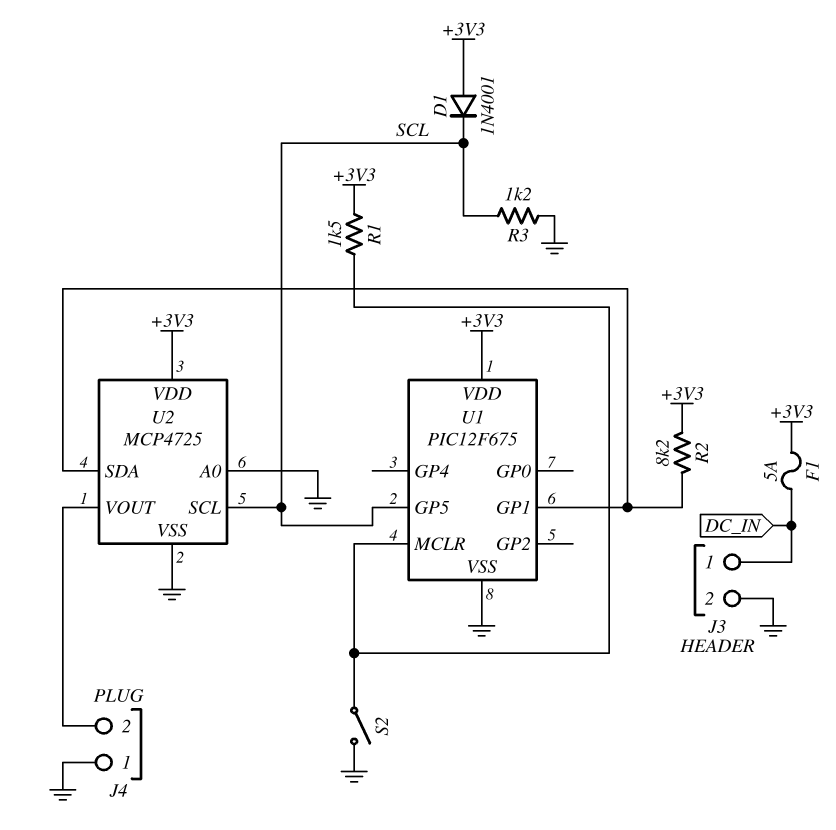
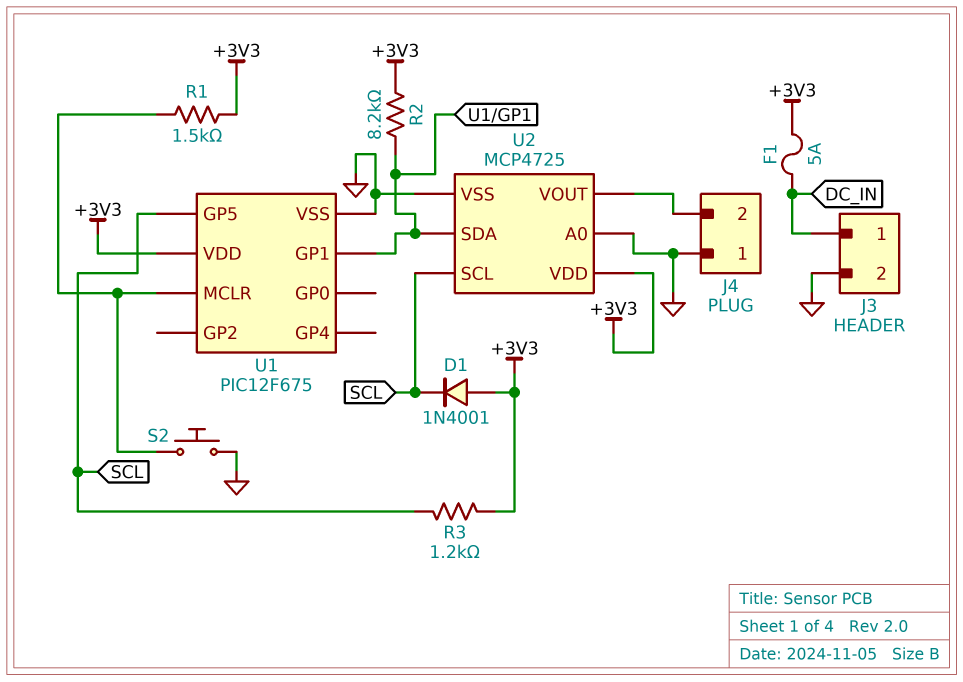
R3: 1.2k (GND, SCL) -> 1.2k (+3V3, SCL)
S2: switch (GND, U1/MCLR) -> button (GND, U1/MCLR)

